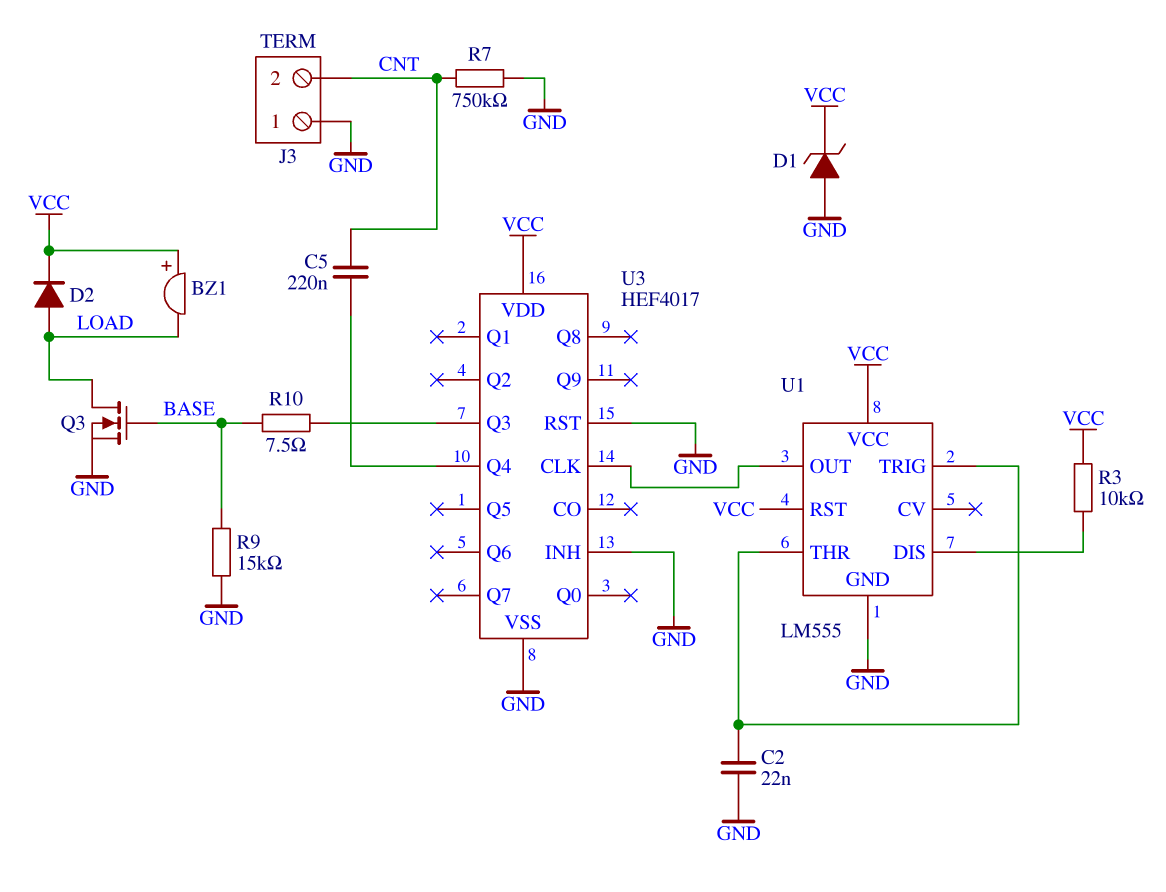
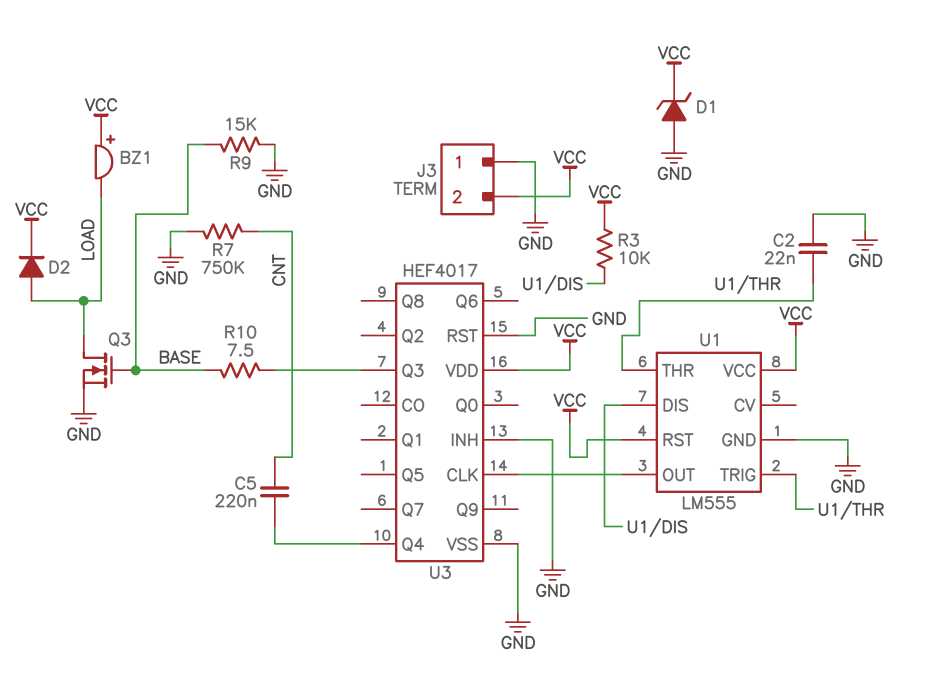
J3 pin 2: CNT -> VCC

